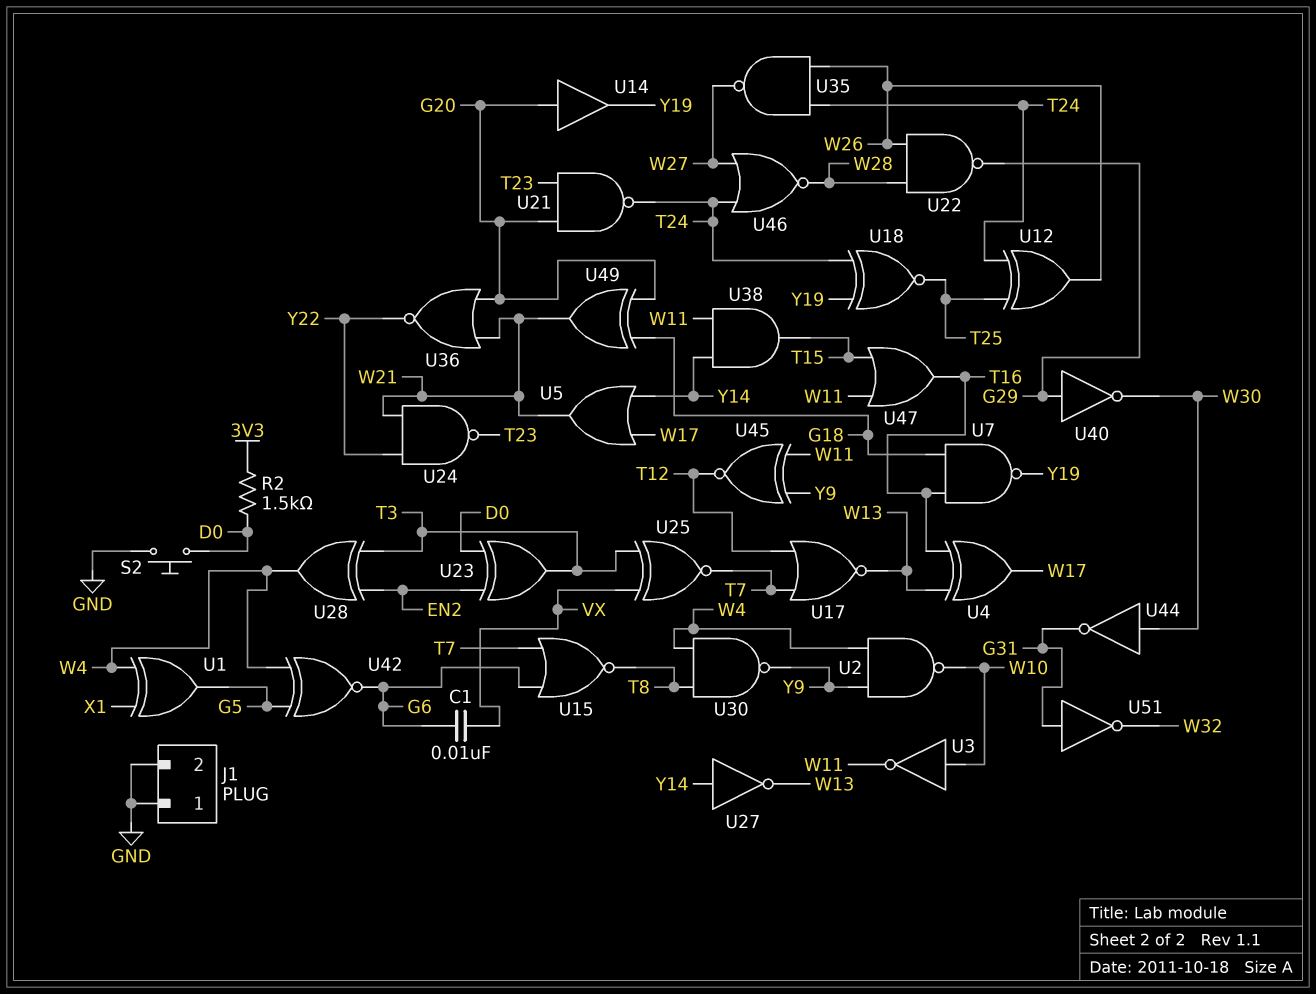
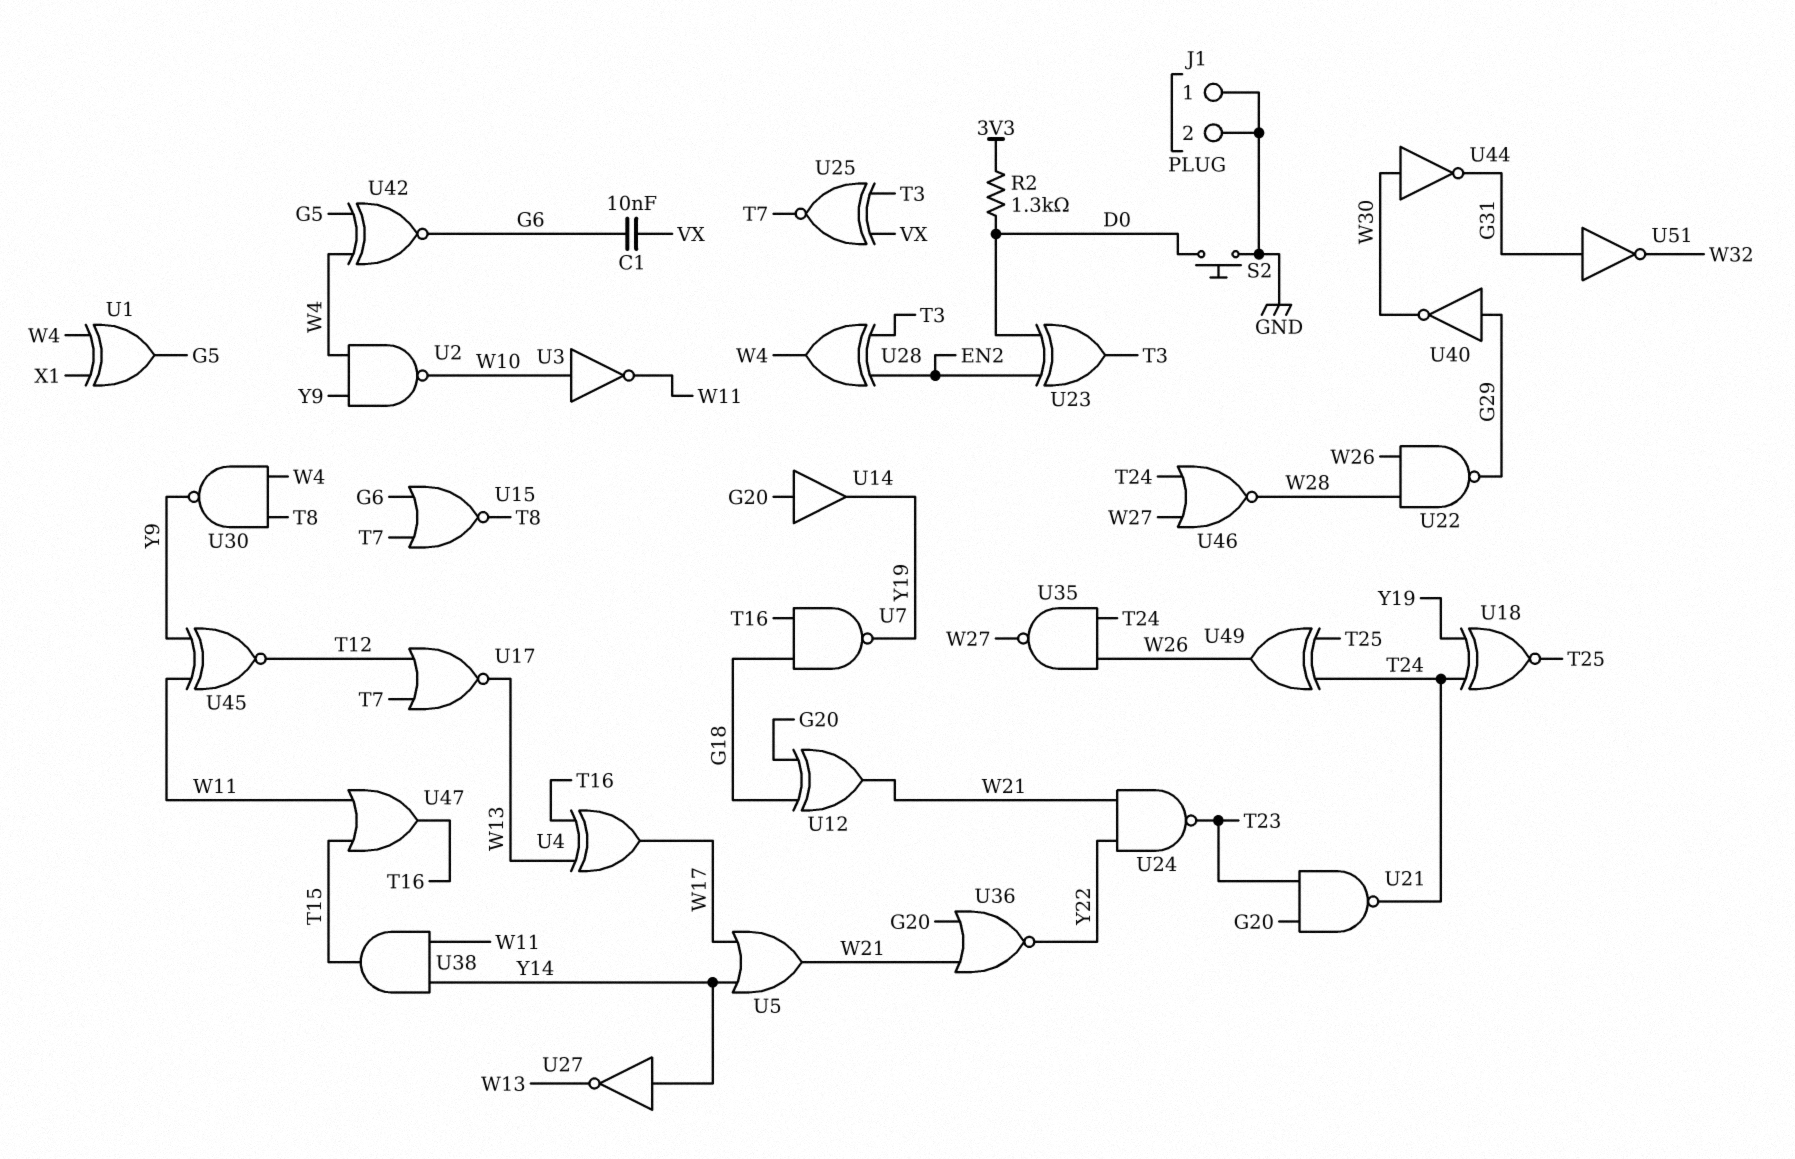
R2: 1.5k (3V3, D0) -> 1.3k (3V3, D0)
U12: XOR (in T24, in T25, out W26) -> XOR (in G18, in G20, out W21)
U49: XOR (in G18, in G20, out W21) -> XOR (in T24, in T25, out W26)

